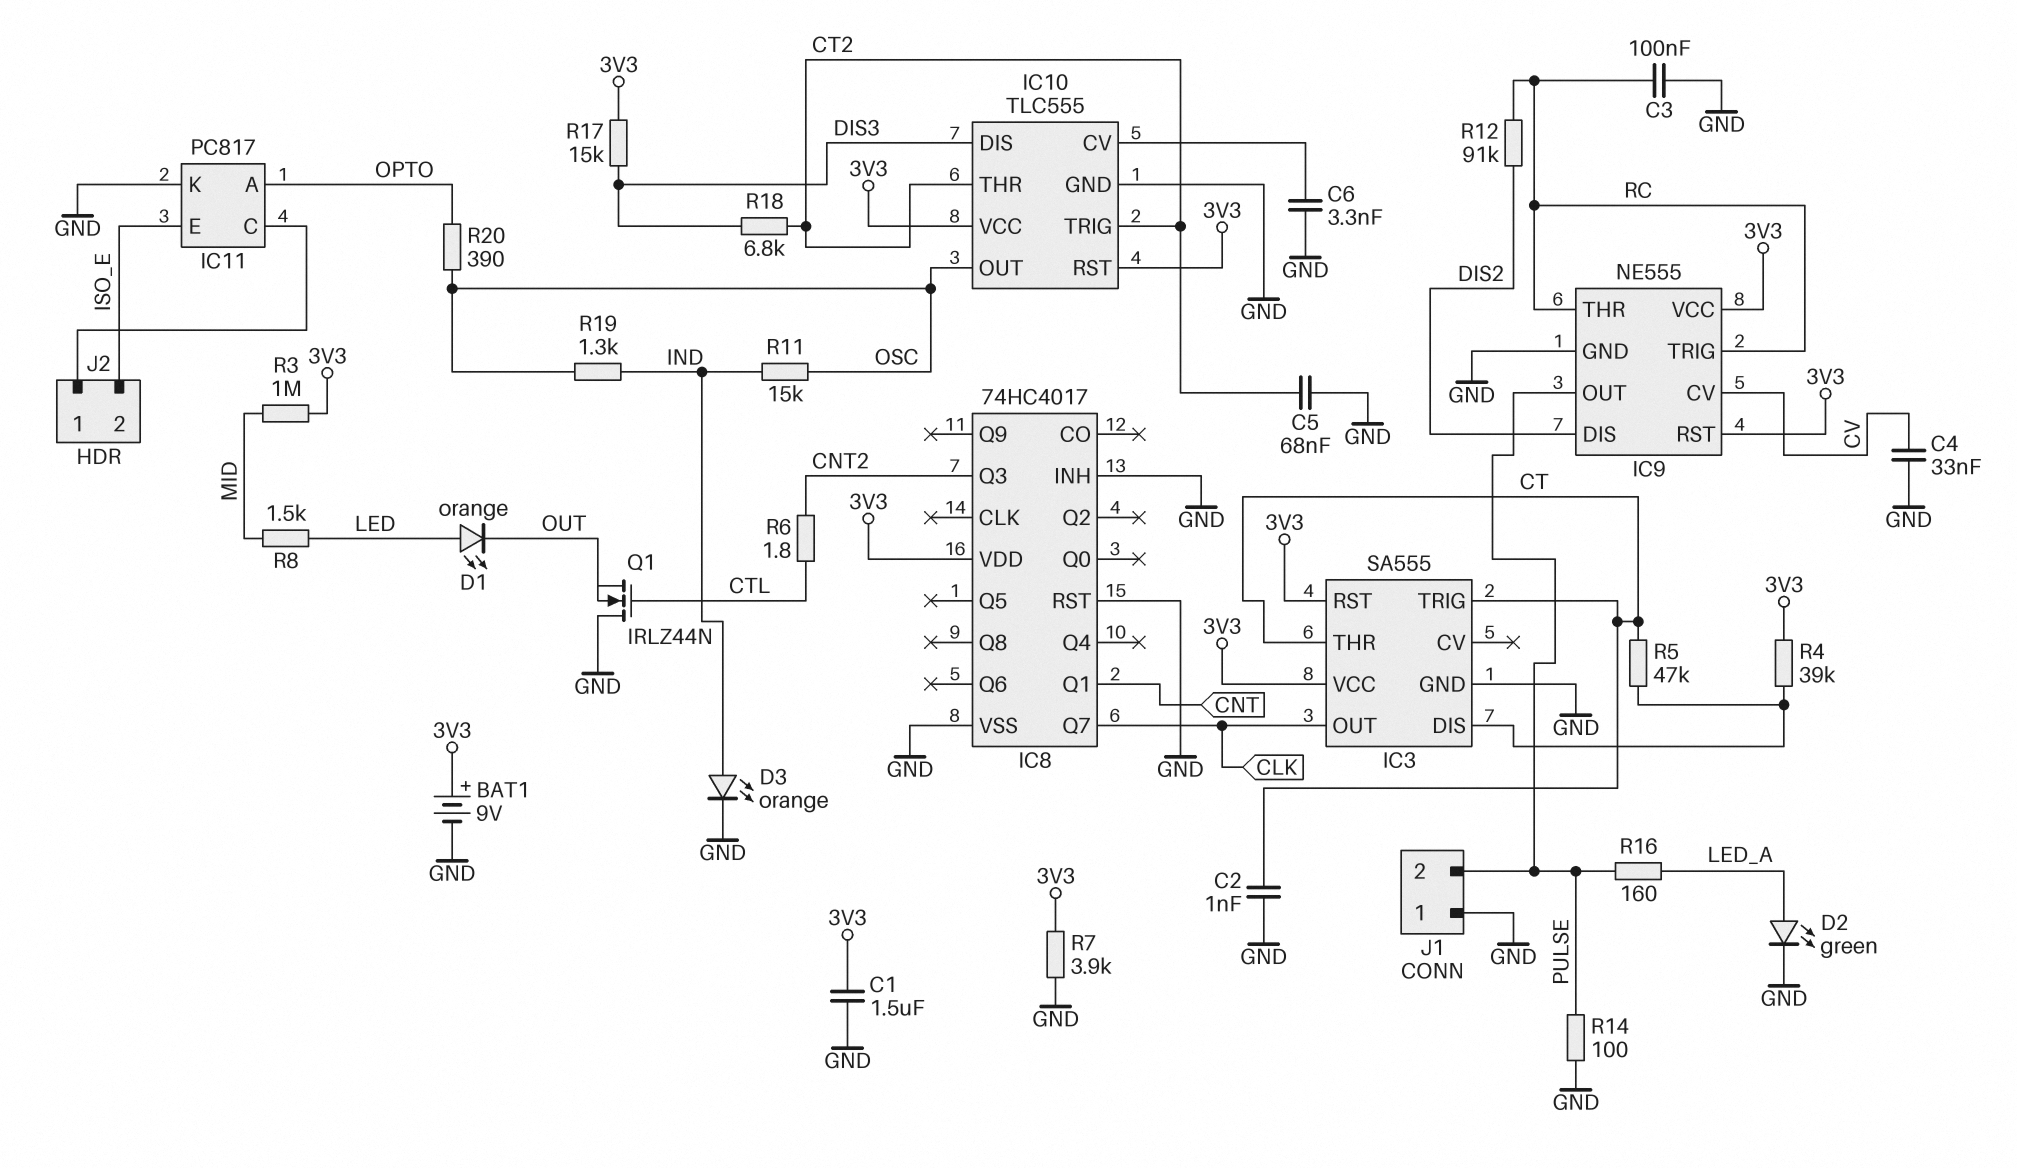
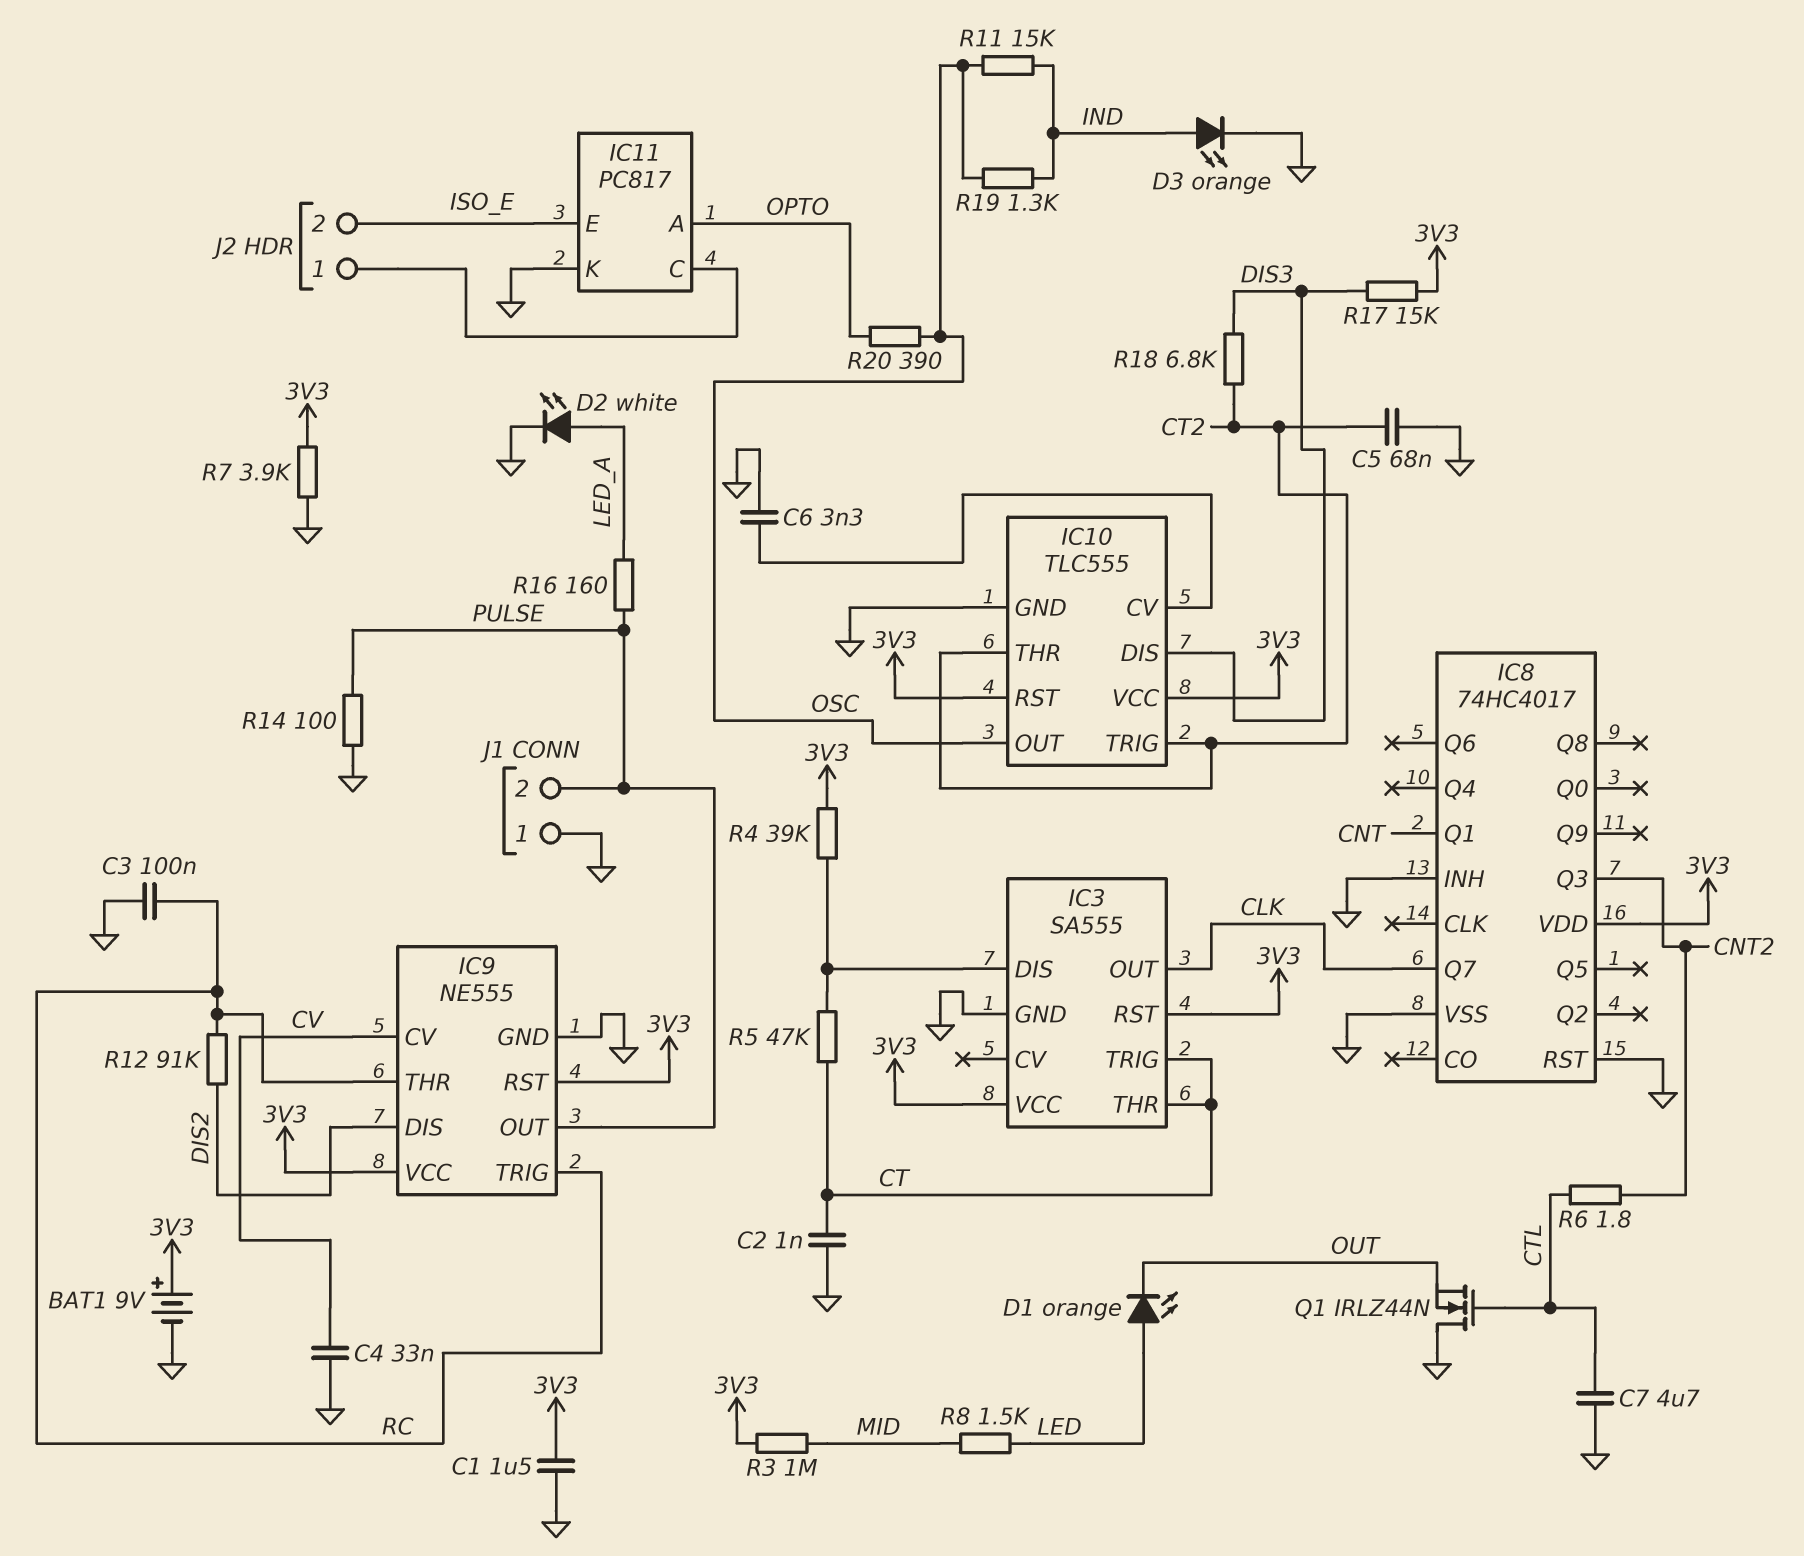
C7: none -> 4.7uF (CTL, GND)
D2: LED green (A LED_A, K GND) -> LED white (A LED_A, K GND)

